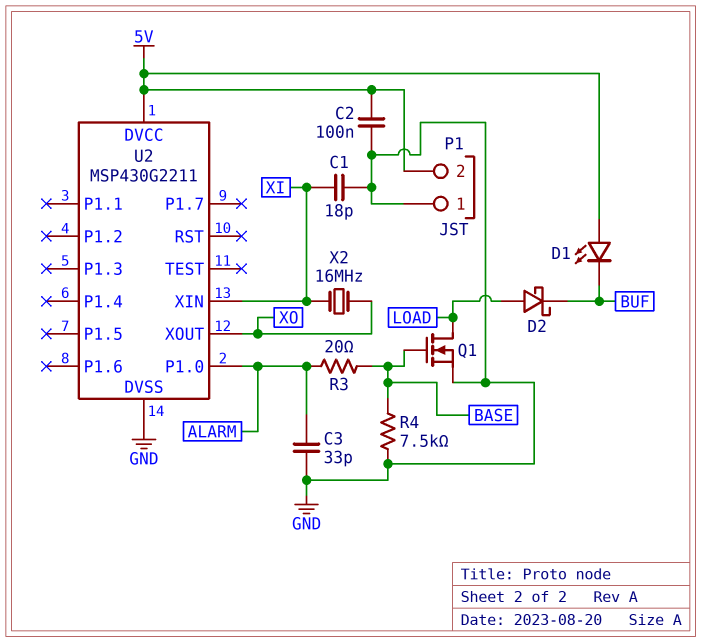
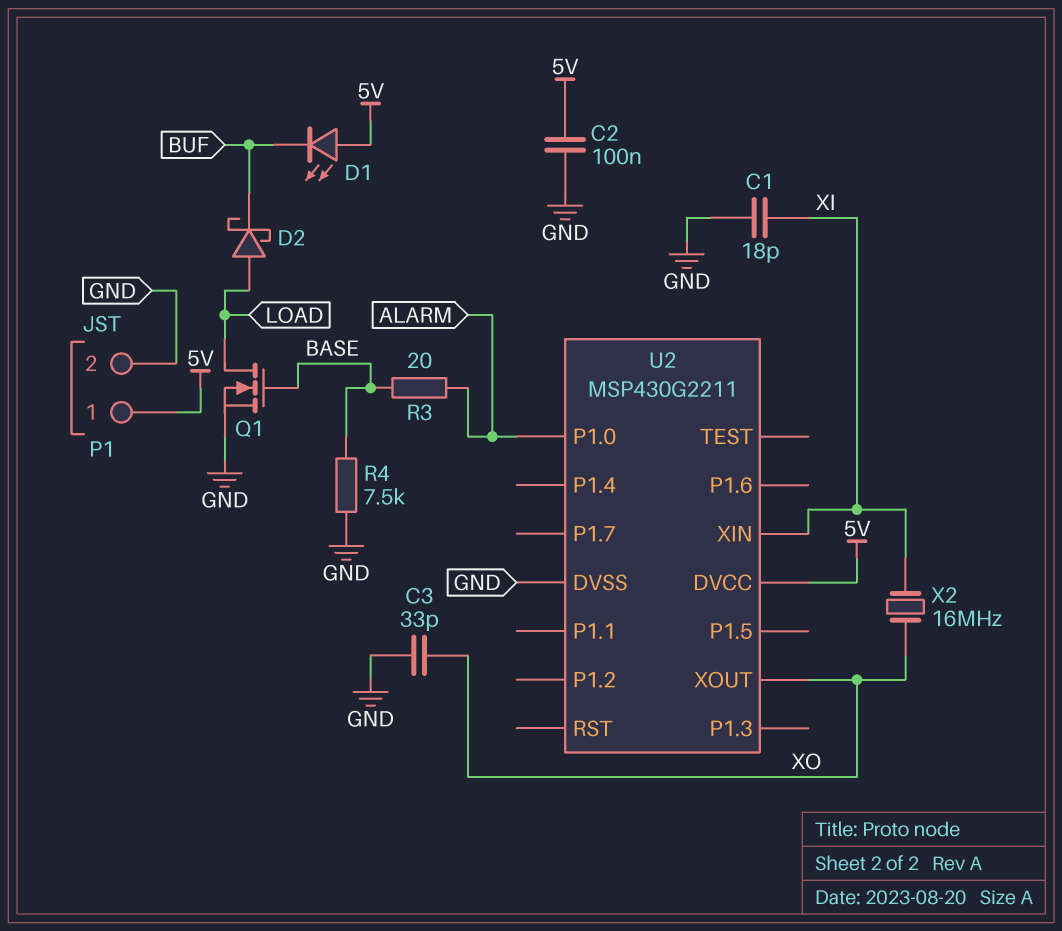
C3: 33pF (ALARM, GND) -> 33pF (GND, XO)
P1 pin 1: GND -> 5V
P1 pin 2: 5V -> GND

